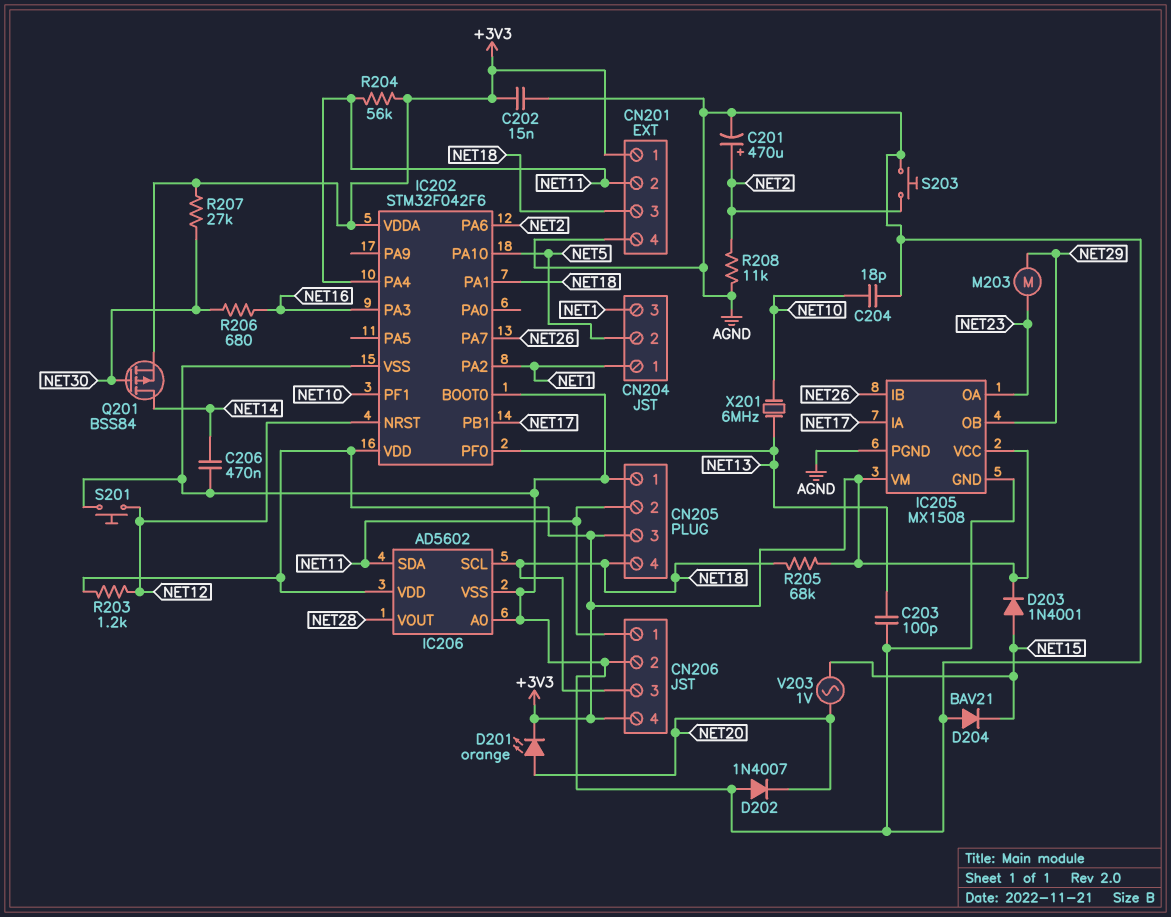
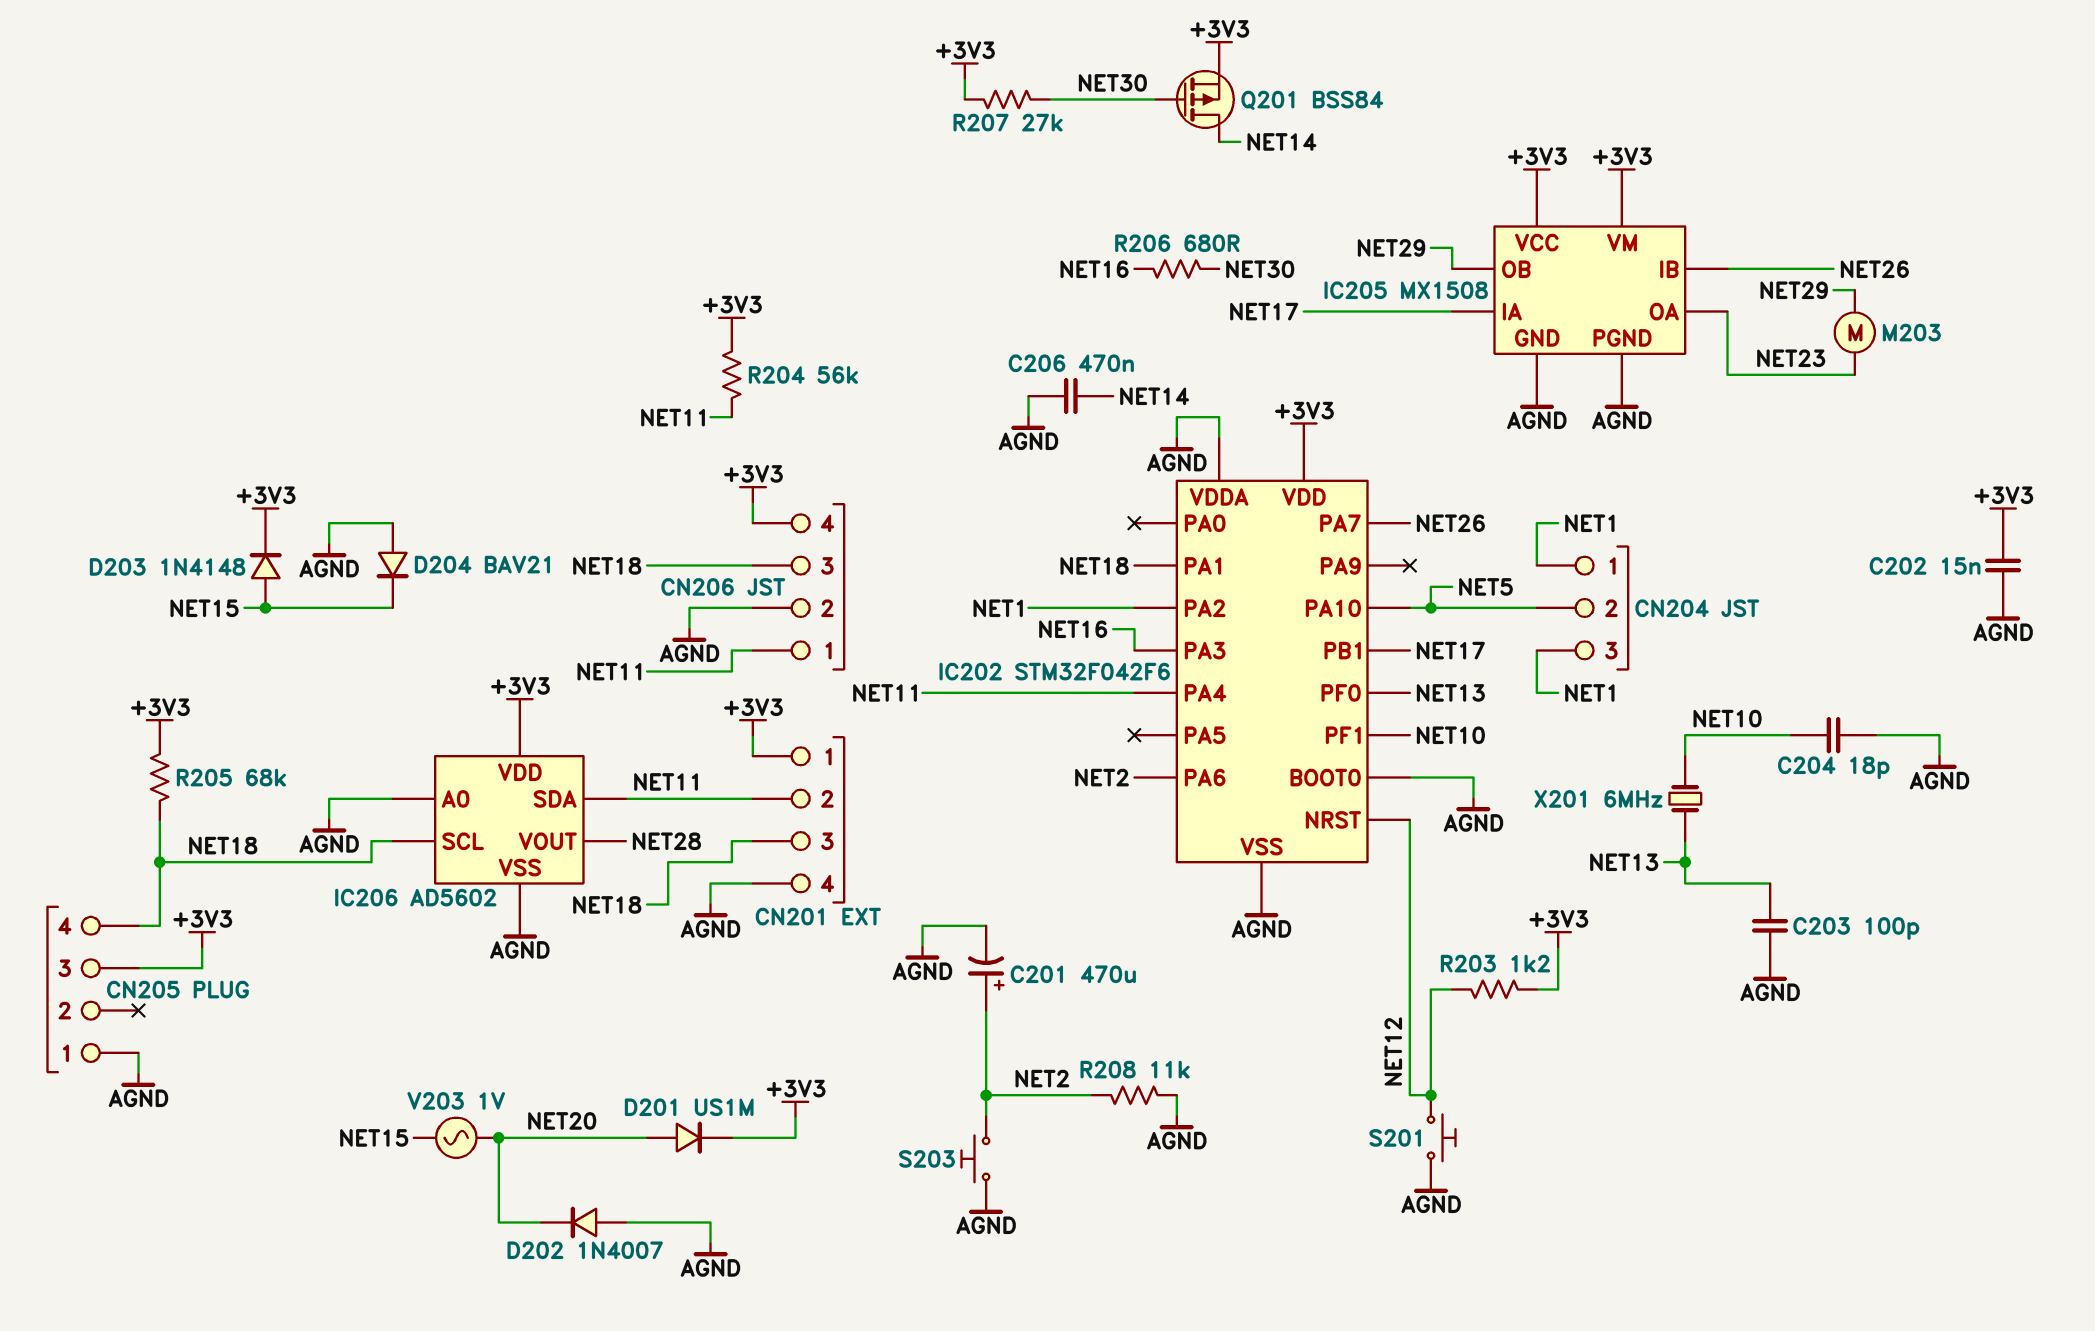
CN205 pin 2: NET11 -> none
D201: LED orange (A NET20, K +3V3) -> diode US1M (A NET20, K +3V3)
D203: diode 1N4001 (A NET15, K +3V3) -> diode 1N4148 (A NET15, K +3V3)
IC202 pin VDDA: +3V3 -> AGND

